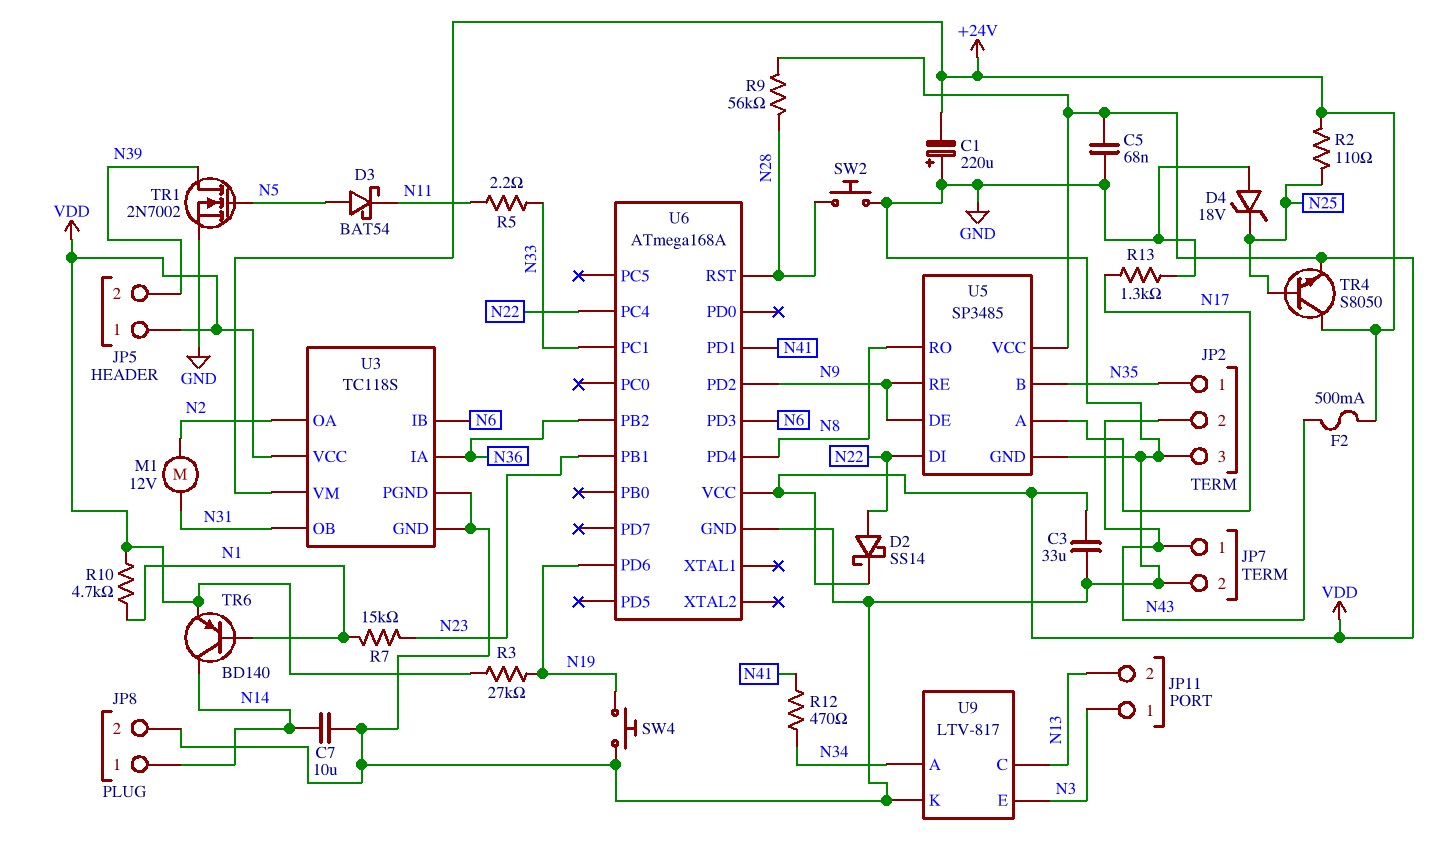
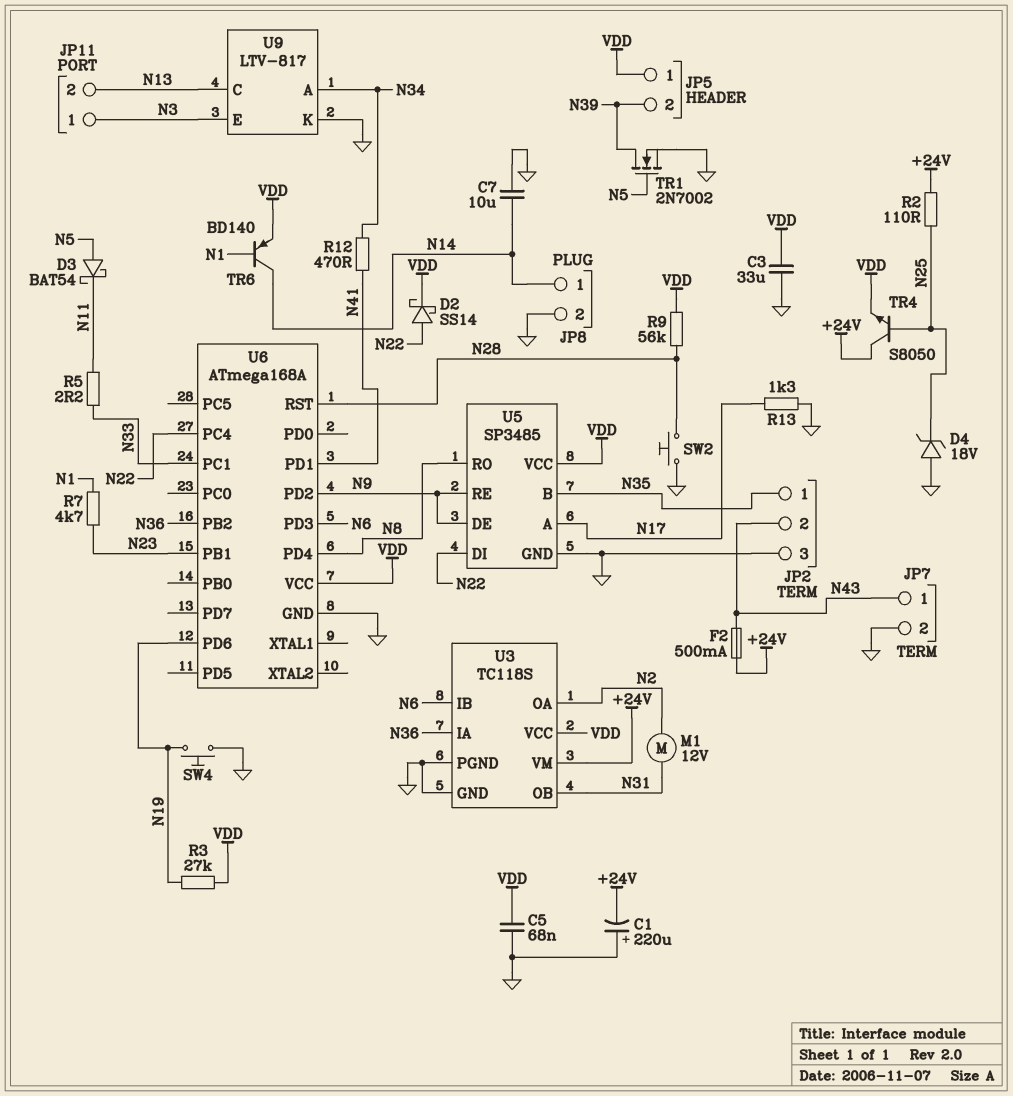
R7: 15k (N1, N23) -> 4.7k (N1, N23)
R10: 4.7k (N1, VDD) -> none

